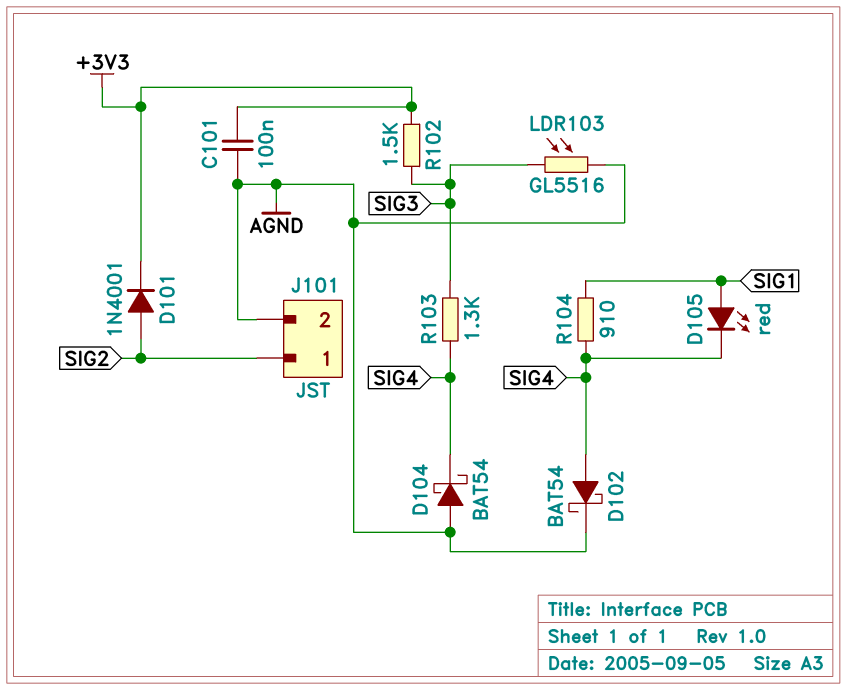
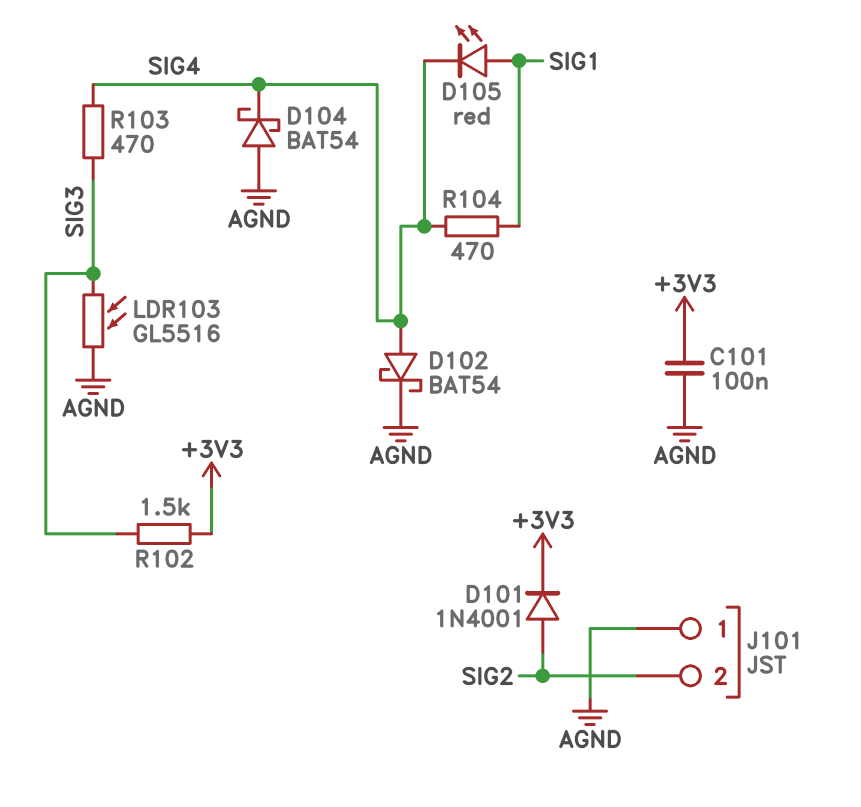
J101 pin 1: SIG2 -> AGND
J101 pin 2: AGND -> SIG2
R103: 1.3k (SIG3, SIG4) -> 470 (SIG3, SIG4)
R104: 910 (SIG1, SIG4) -> 470 (SIG1, SIG4)

